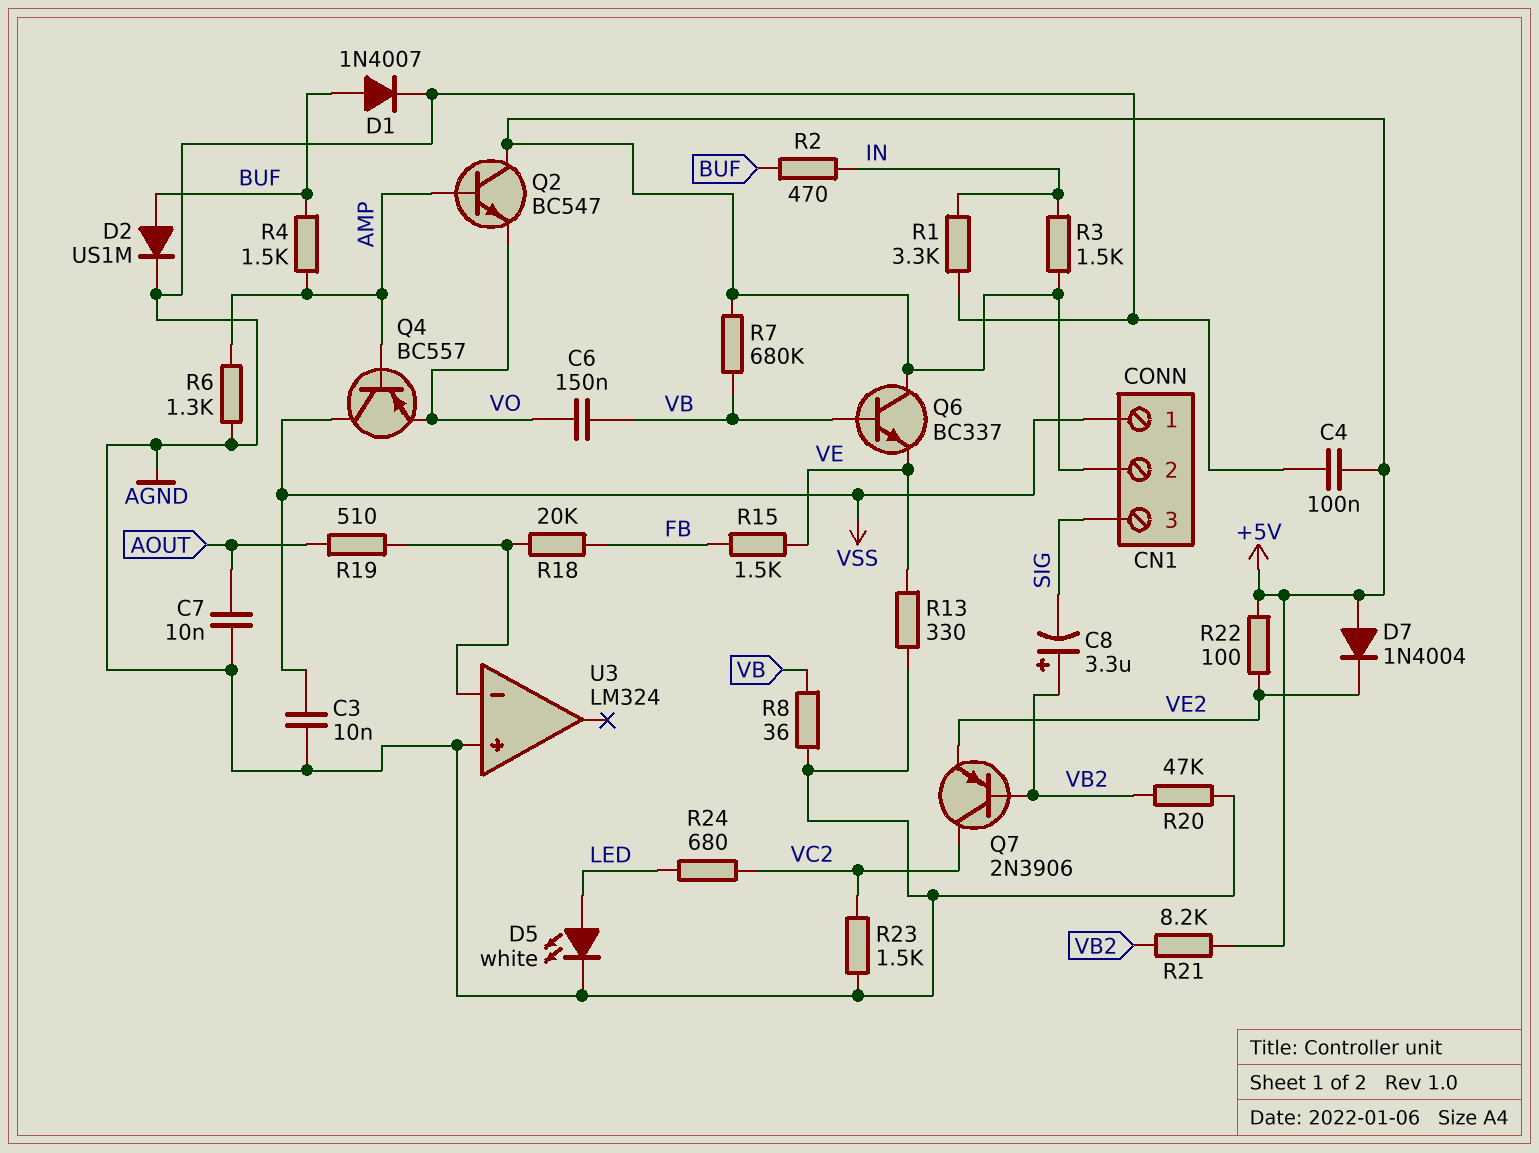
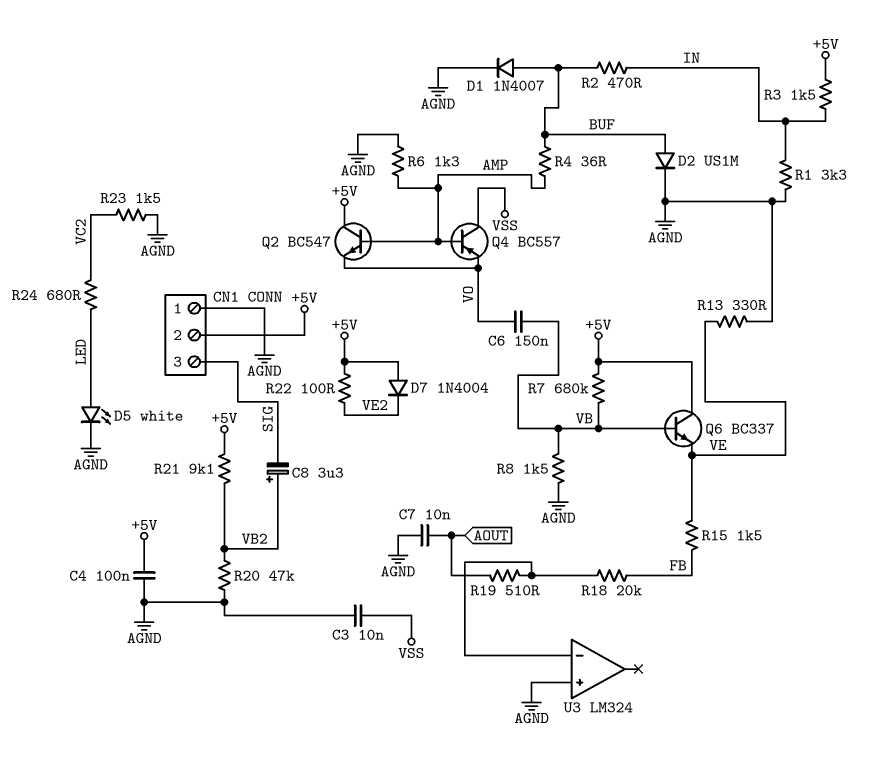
CN1 pin 1: VSS -> AGND
Q7: PNP 2N3906 (B VB2, C VC2, E VE2) -> none
R4: 1.5k (AMP, BUF) -> 36 (AMP, BUF)
R8: 36 (AGND, VB) -> 1.5k (AGND, VB)
R21: 8.2k (+5V, VB2) -> 9.1k (+5V, VB2)

